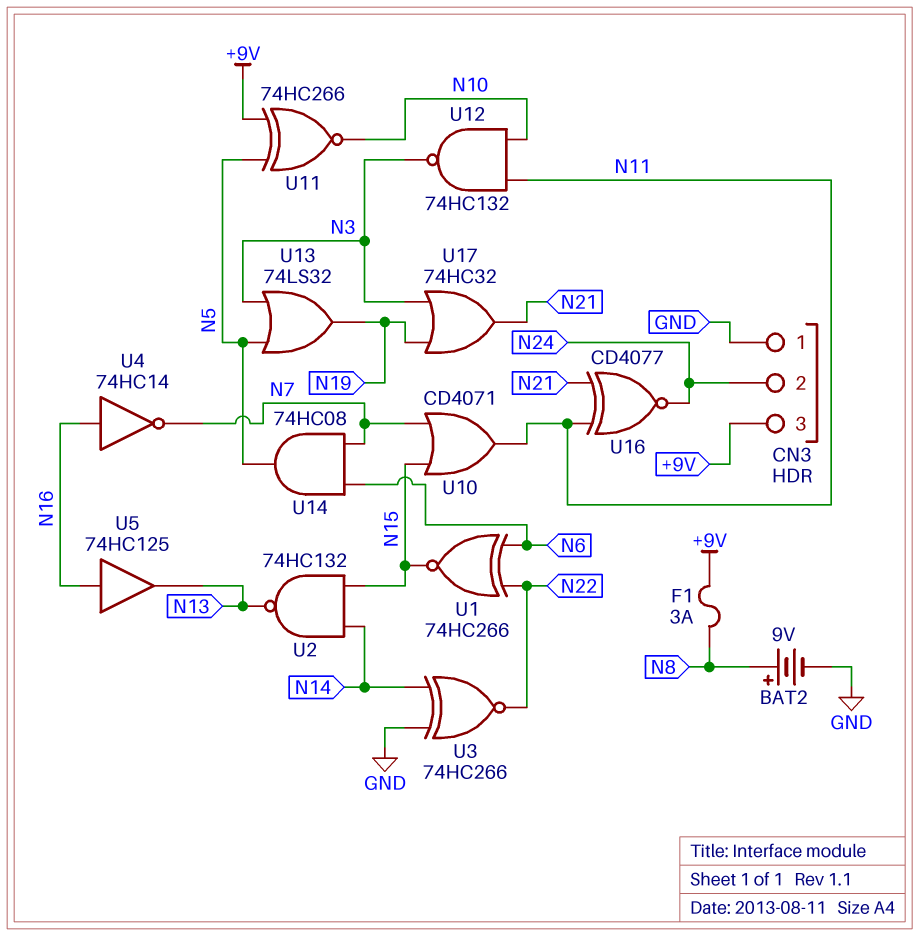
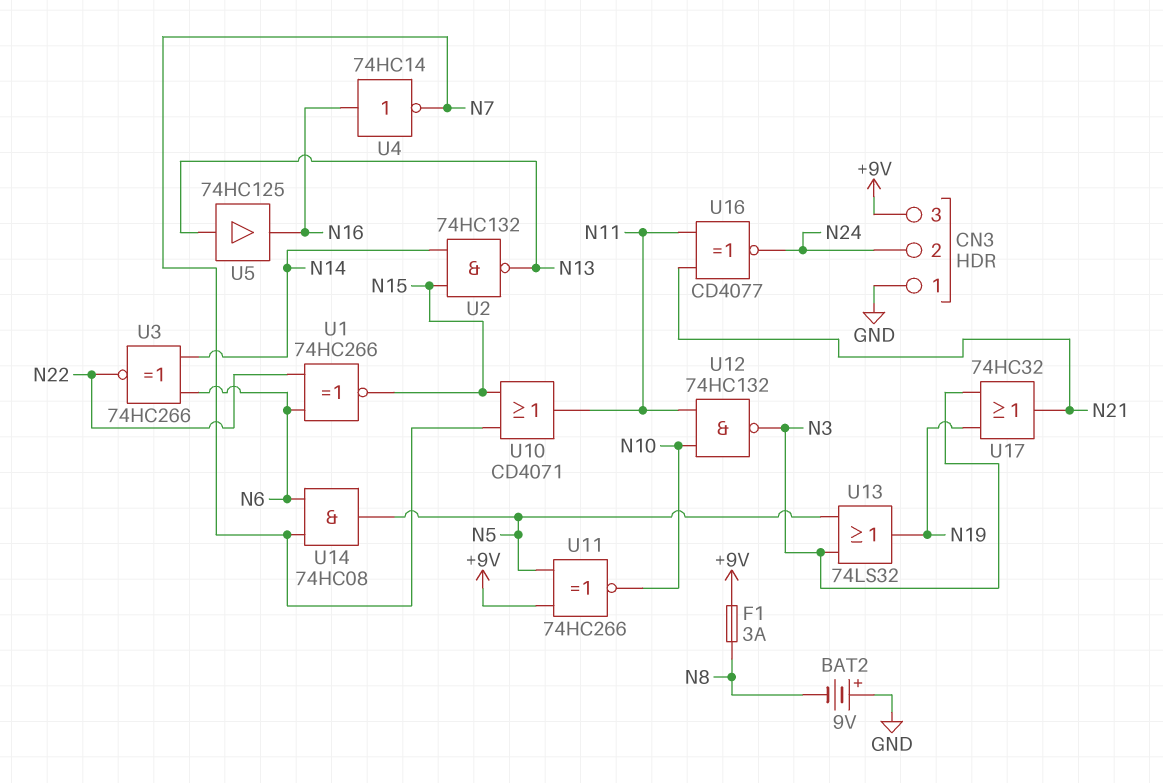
BAT2: 9V (plus N8, minus GND) -> 9V (plus GND, minus N8)
U3: XNOR 74HC266 (in GND, in N14, out N22) -> XNOR 74HC266 (in N6, in N14, out N22)
U5: buffer 74HC125 (in N16, out N13) -> buffer 74HC125 (in N13, out N16)

